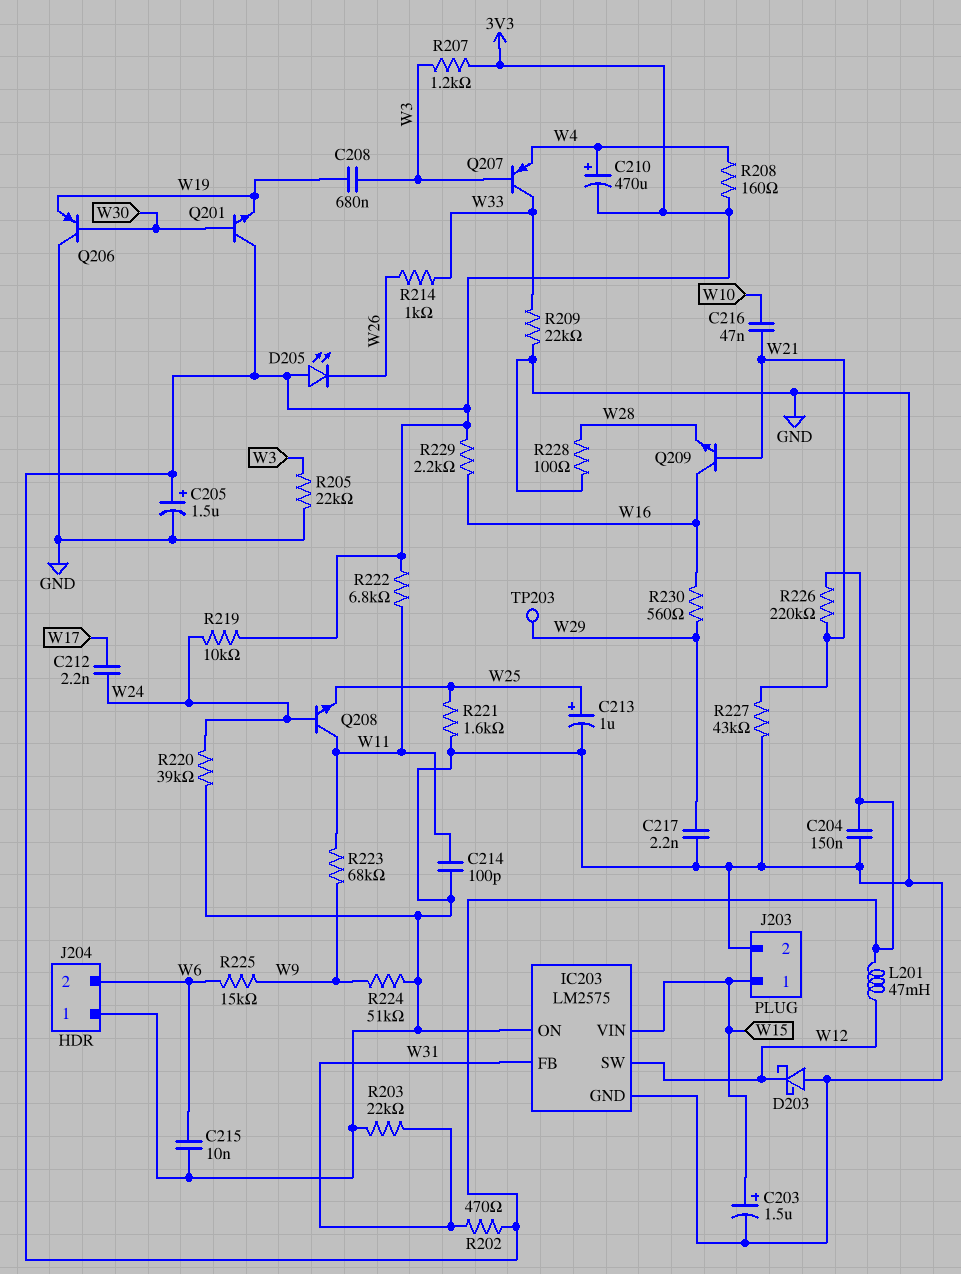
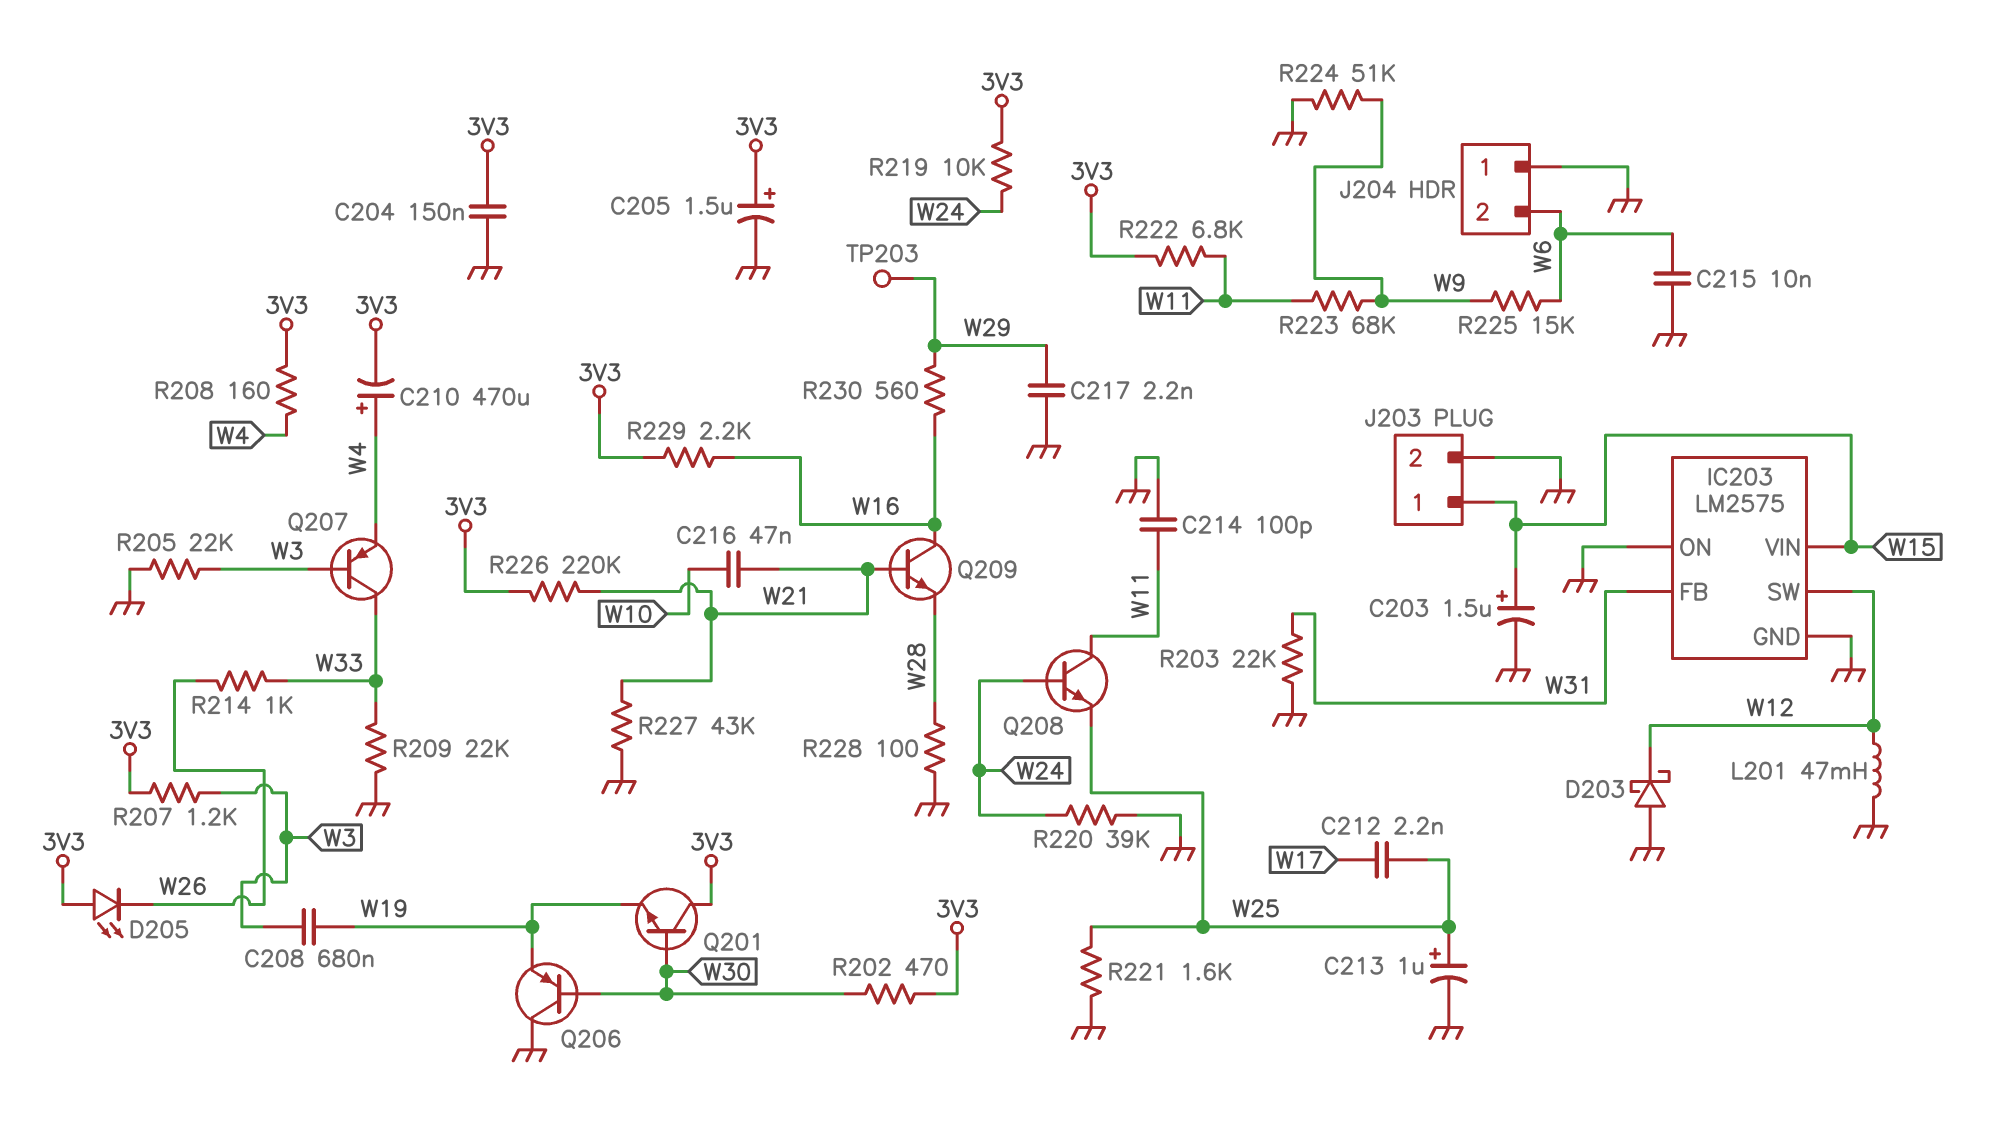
C212: 2.2nF (W17, W24) -> 2.2nF (W17, W25)
L201: 47mH (3V3, W12) -> 47mH (GND, W12)
R202: 470 (3V3, W31) -> 470 (3V3, W30)

